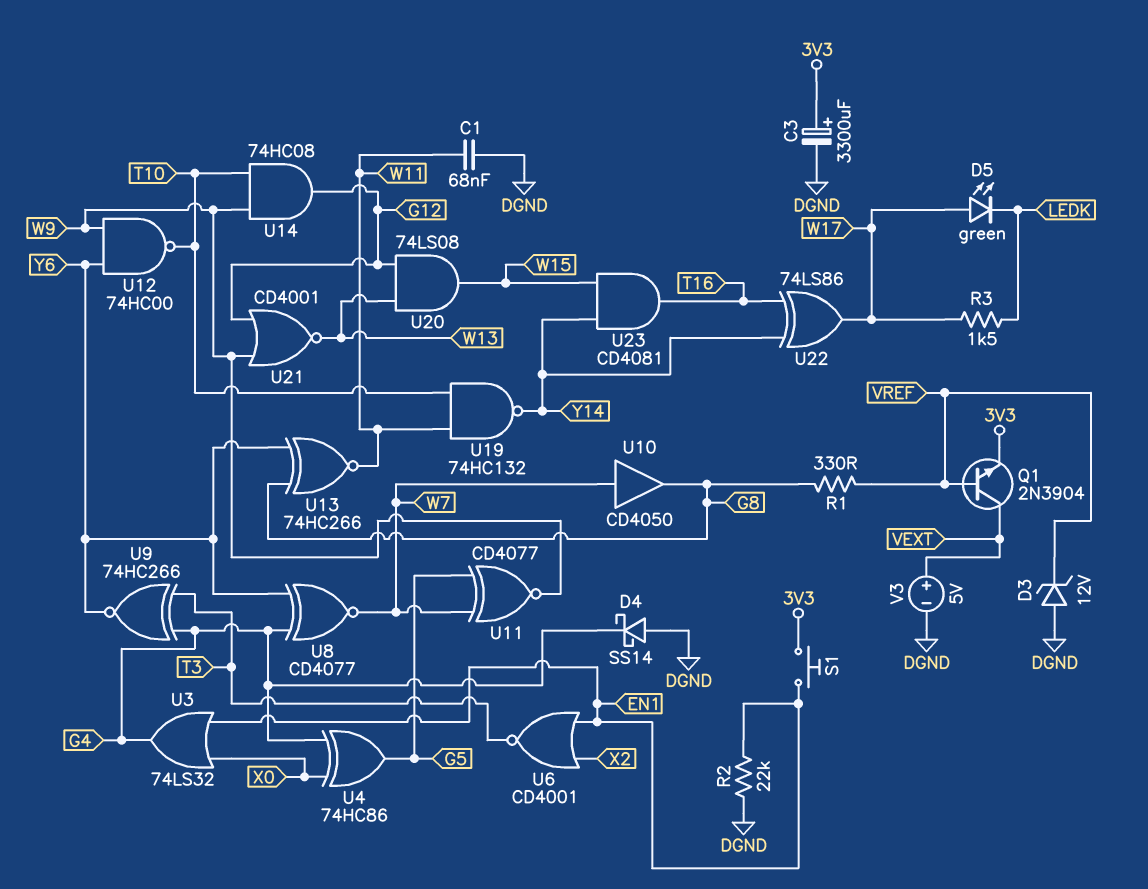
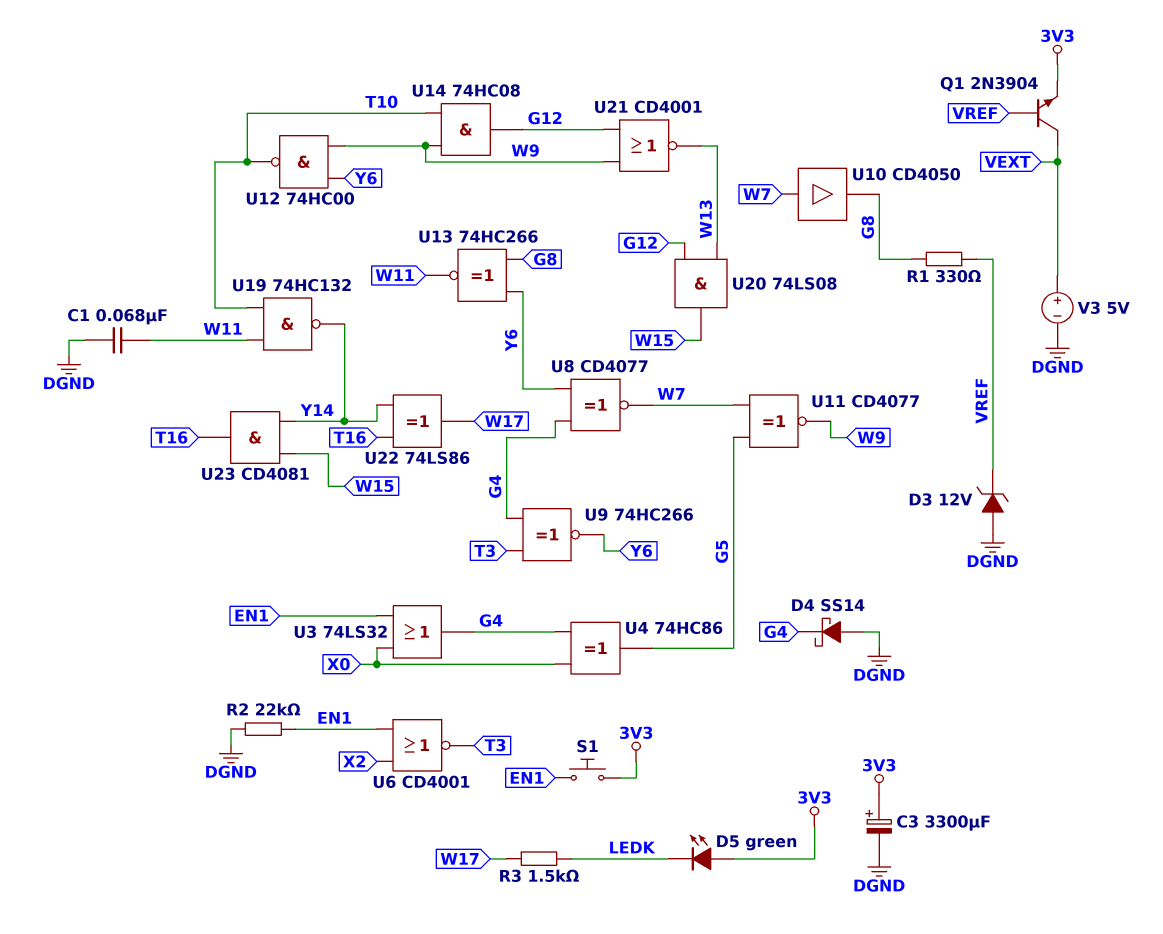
D5: LED green (A W17, K LEDK) -> LED green (A 3V3, K LEDK)

